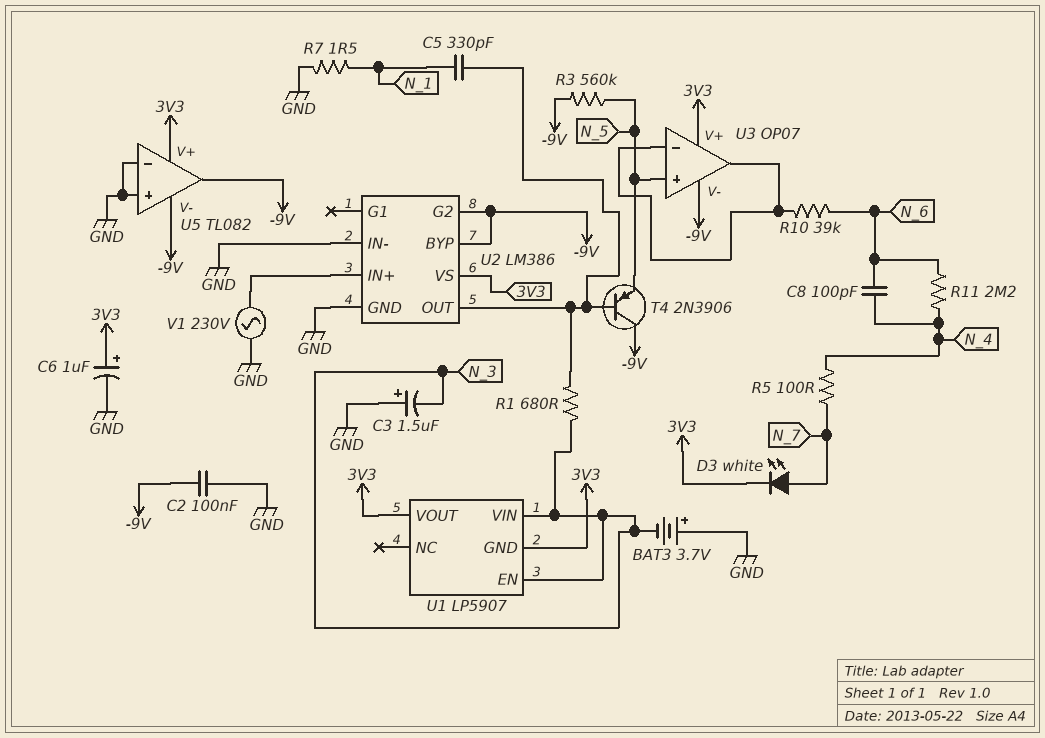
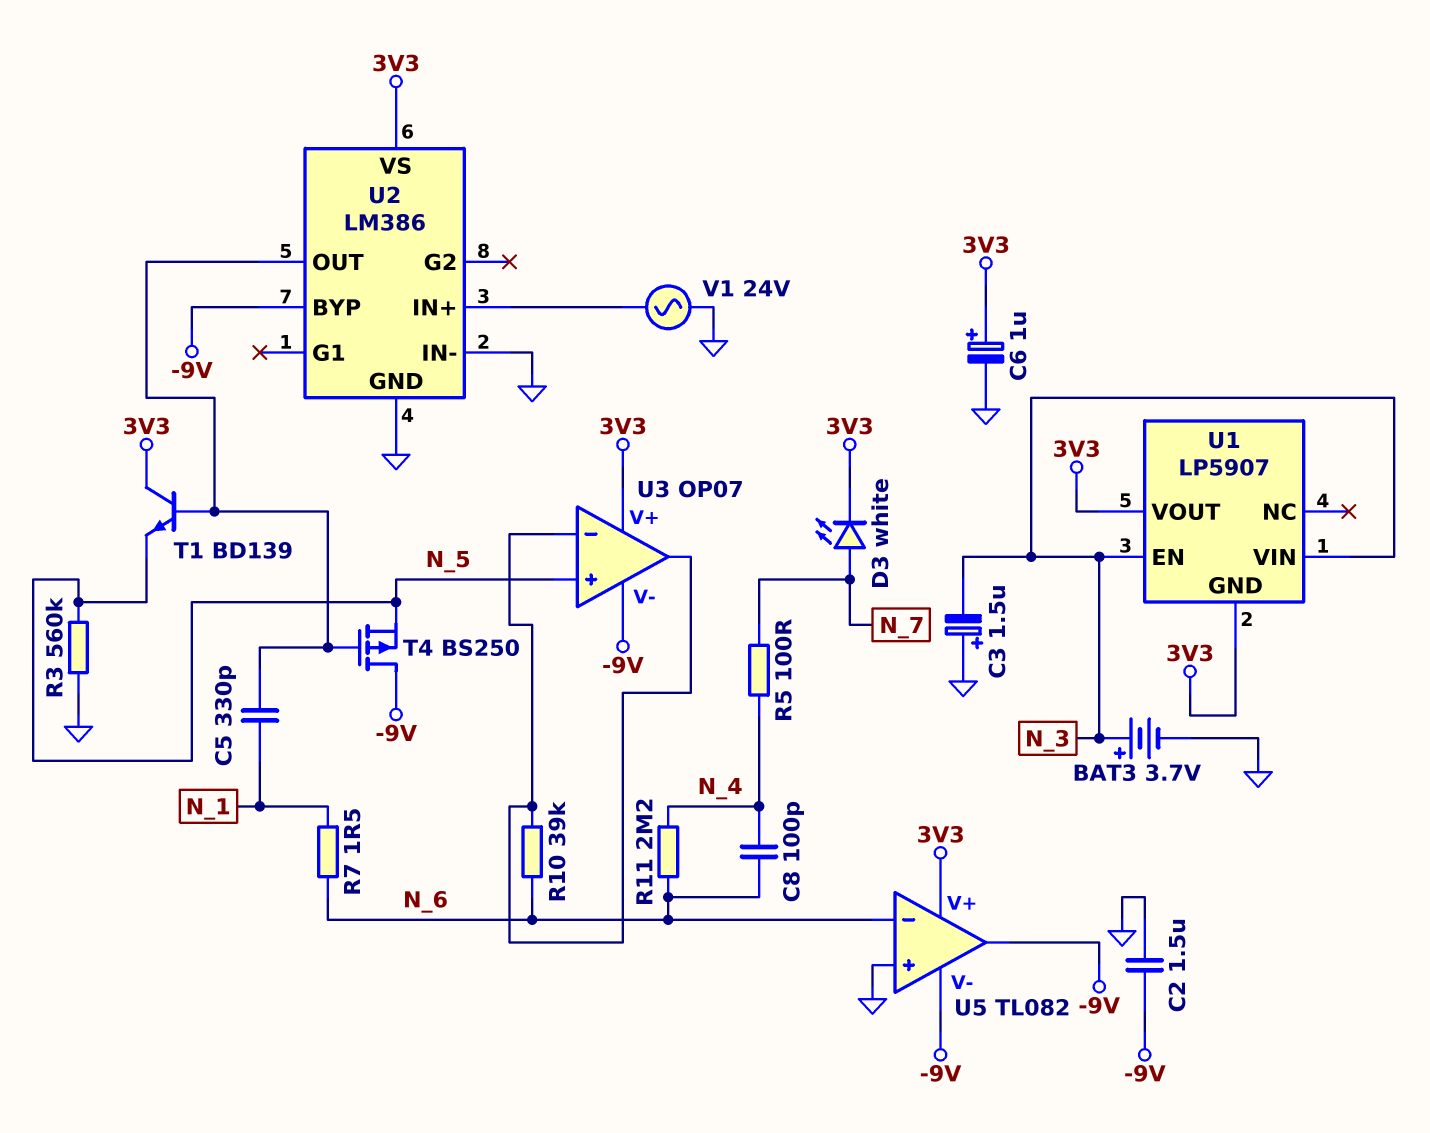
BAT3: 3.7V (plus GND, minus N_3) -> 3.7V (plus N_3, minus GND)
C2: 100nF (-9V, GND) -> 1.5uF (-9V, GND)
R1: 680 (N_3, U2/OUT) -> none
R3: 560k (-9V, N_5) -> 560k (GND, N_5)
R7: 1.5 (GND, N_1) -> 1.5 (N_1, N_6)
T1: none -> NPN BD139 (B U2/OUT, C 3V3, E N_5)
T4: PNP 2N3906 (B U2/OUT, C -9V, E N_5) -> PMOS BS250 (G U2/OUT, D -9V, S N_5)
U2 pin G2: -9V -> none
U5 pin in-: GND -> N_6
V1: AC 230V (GND, U2/IN+) -> AC 24V (GND, U2/IN+)

